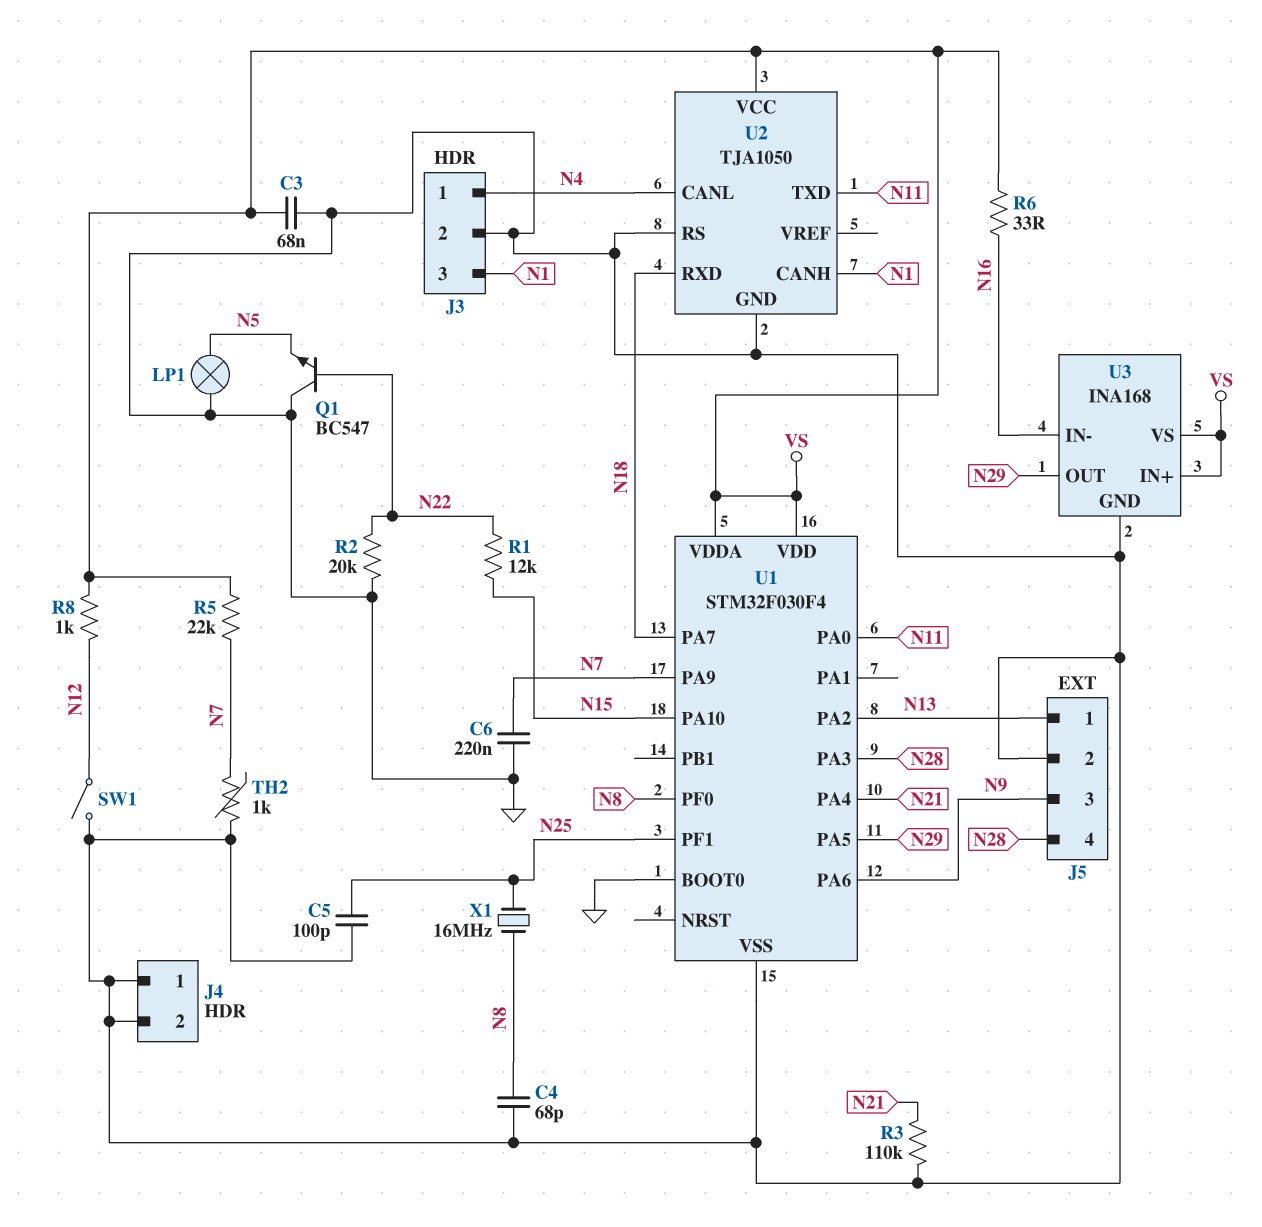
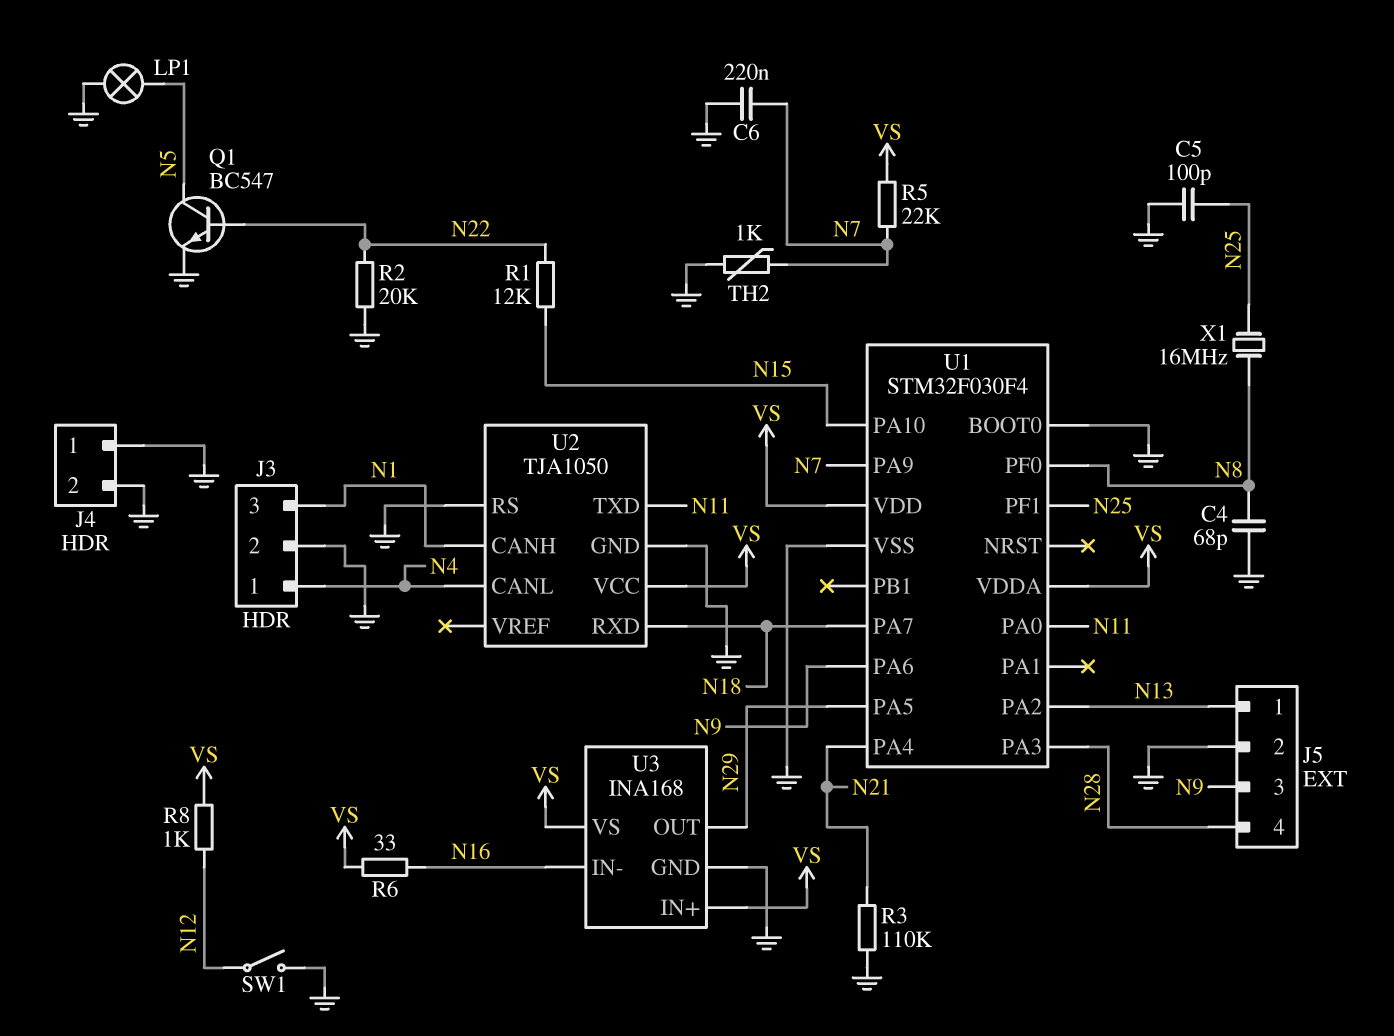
C3: 68nF (GND, VS) -> none
Q1: NPN BC547 (B N22, C GND, E N5) -> NPN BC547 (B N22, C N5, E GND)

